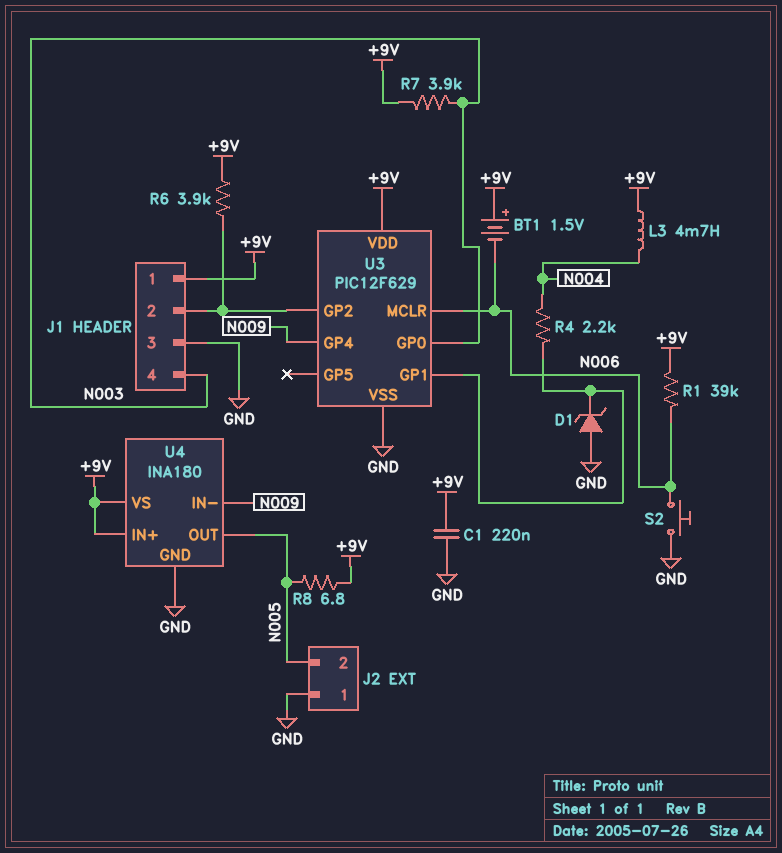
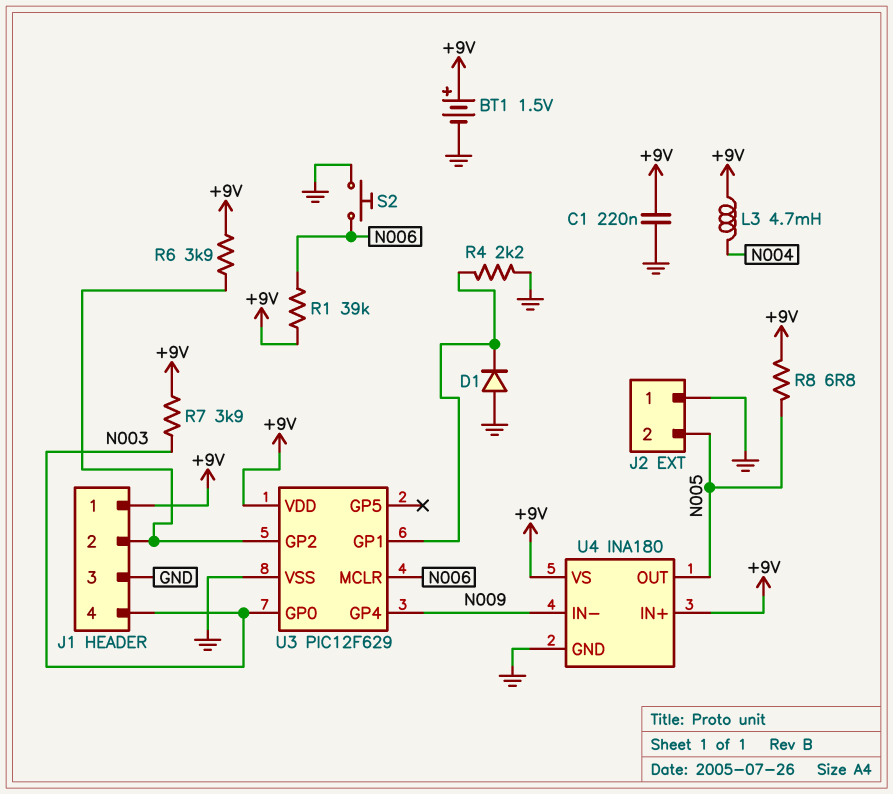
BT1: 1.5V (plus +9V, minus N006) -> 1.5V (plus +9V, minus GND)
D1: zener (A GND, K U3/GP1) -> diode (A GND, K U3/GP1)
R4: 2.2k (N004, U3/GP1) -> 2.2k (GND, U3/GP1)

